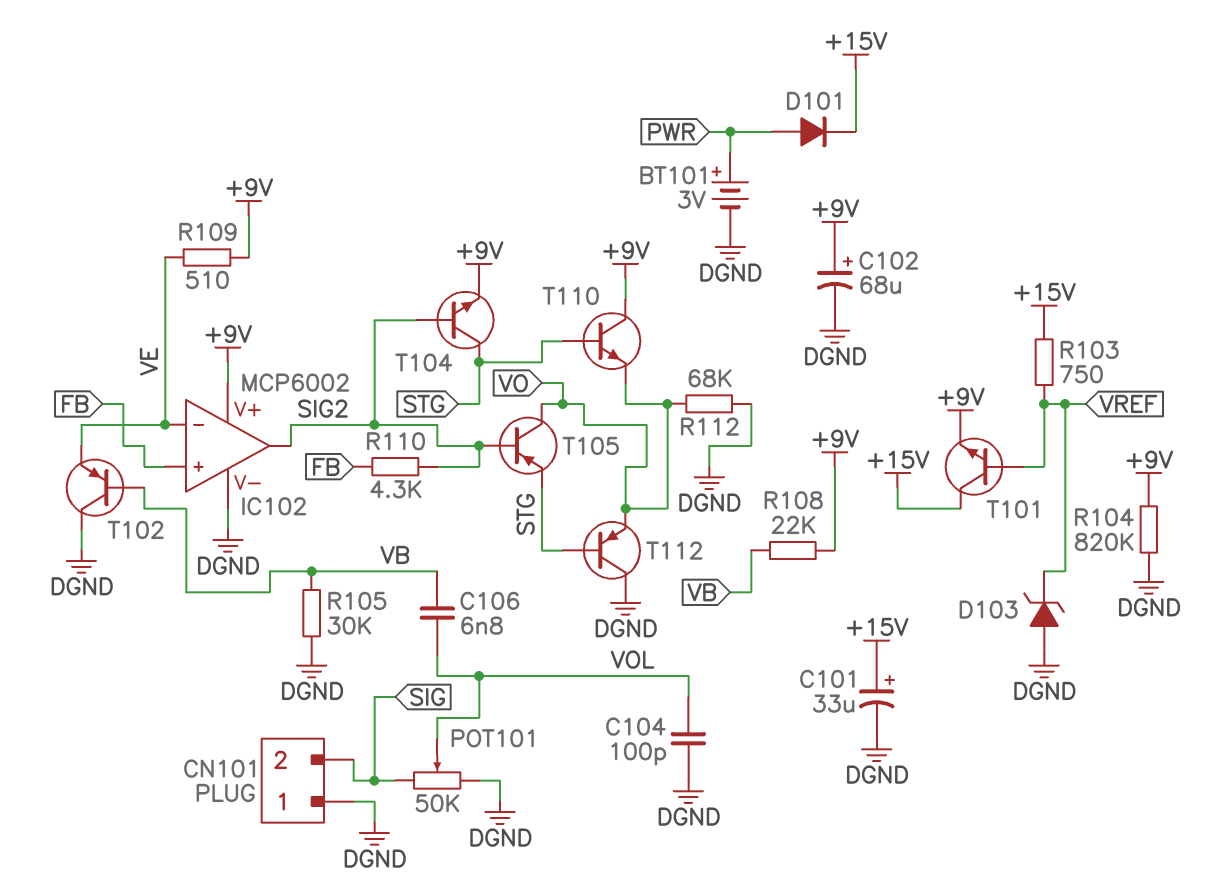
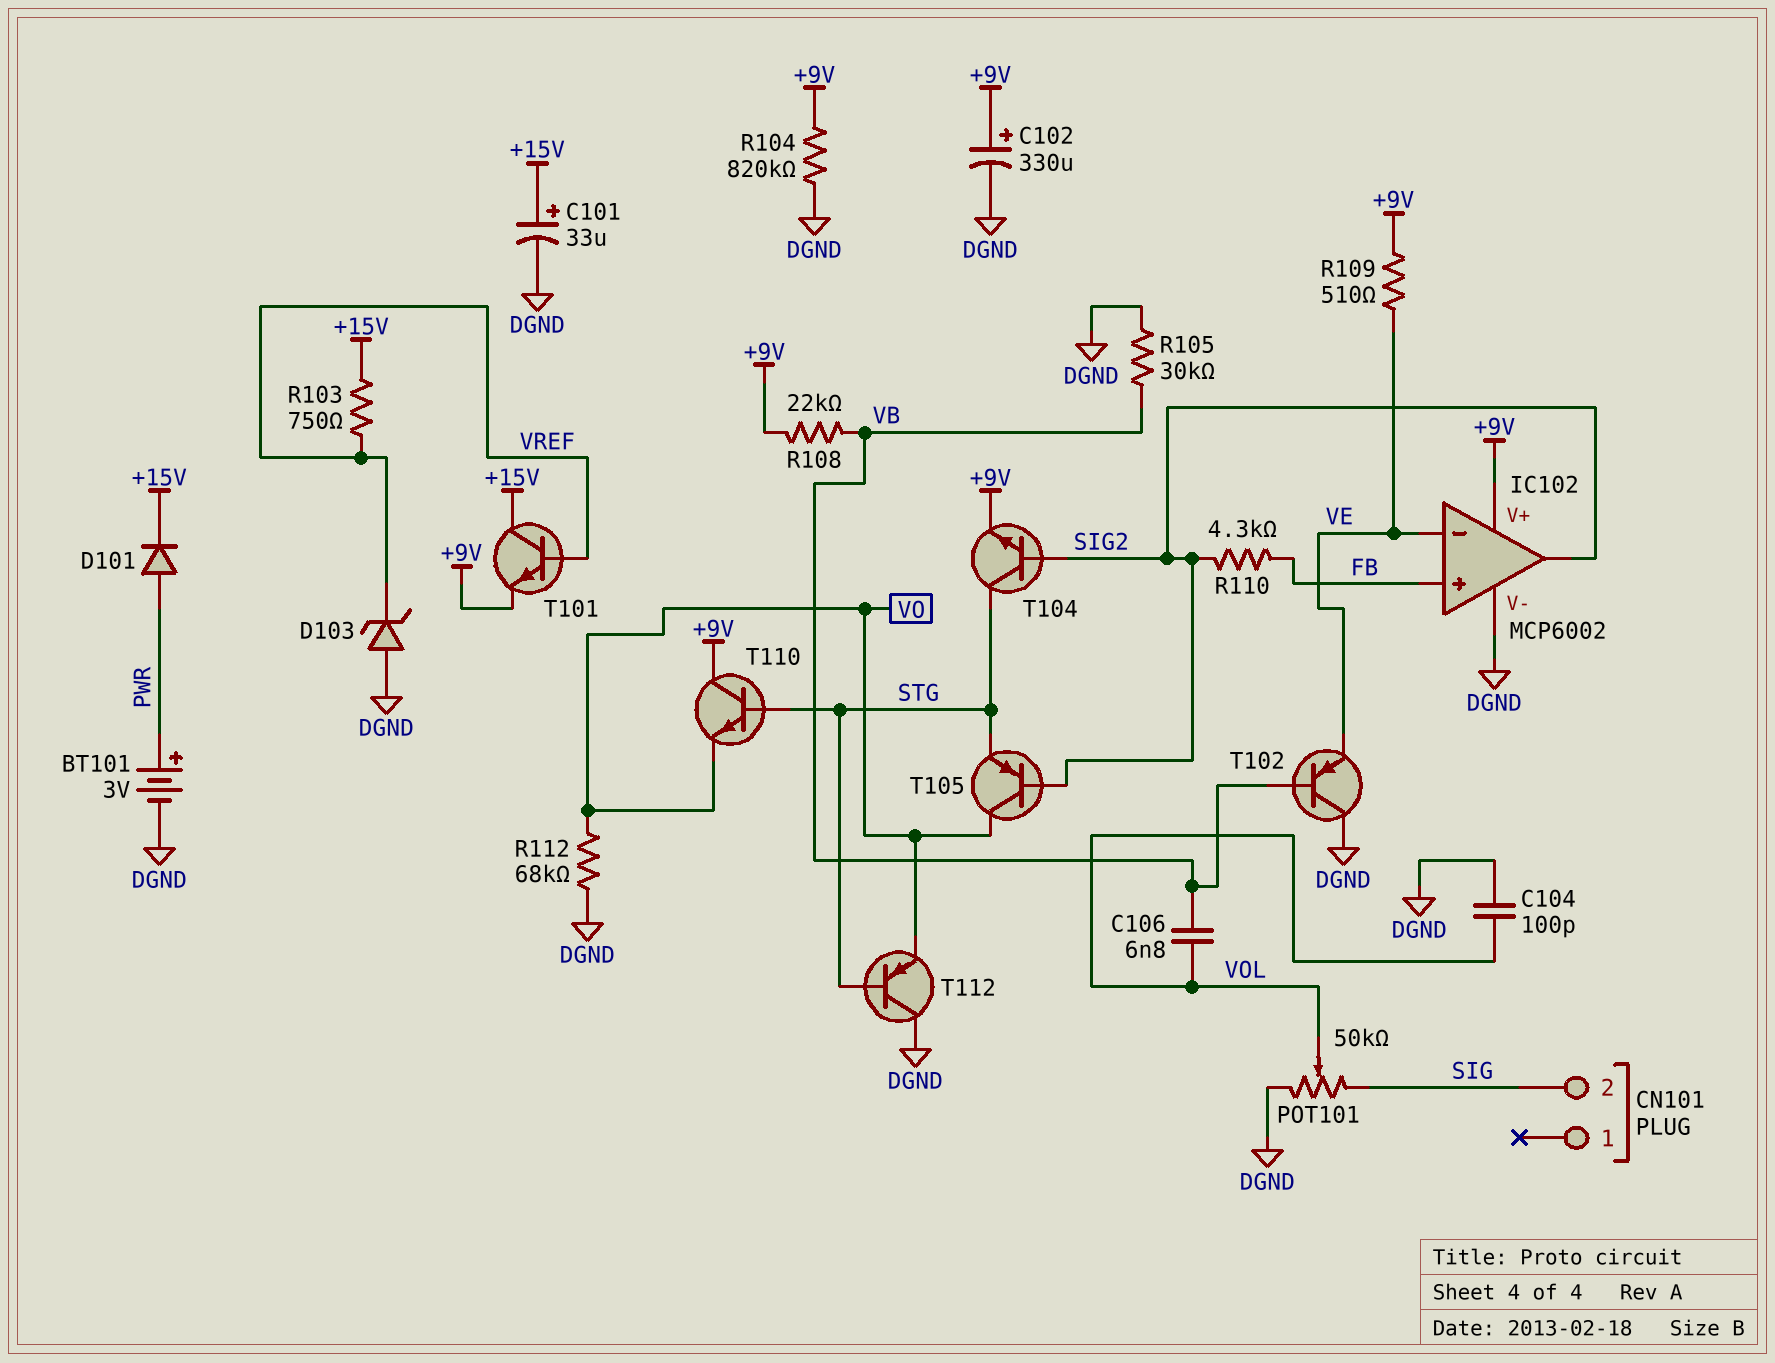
C102: 68uF (plus +9V, minus DGND) -> 330uF (plus +9V, minus DGND)
CN101 pin 1: DGND -> none

